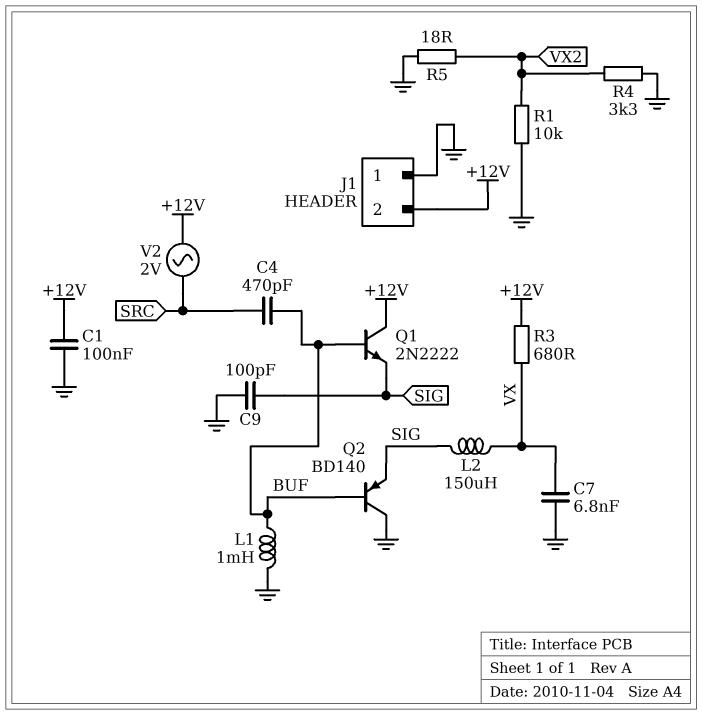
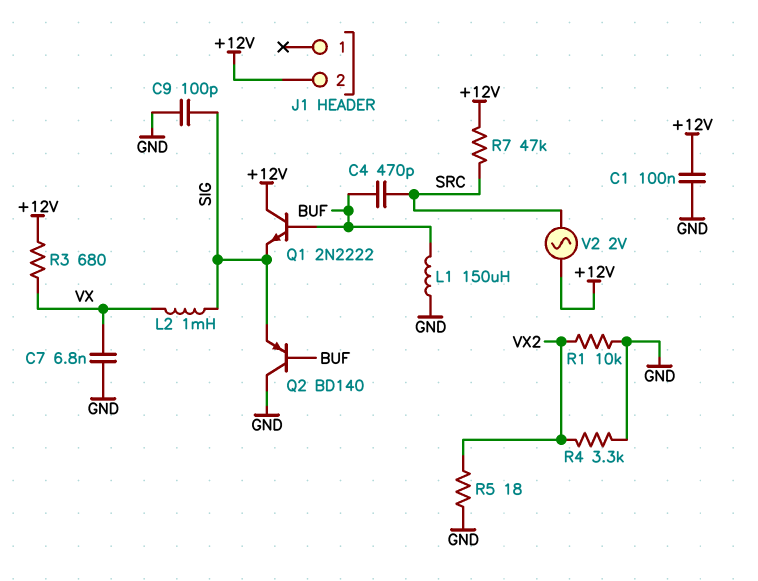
J1 pin 1: GND -> none
L1: 1mH (BUF, GND) -> 150uH (BUF, GND)
L2: 150uH (SIG, VX) -> 1mH (SIG, VX)
R7: none -> 47k (+12V, SRC)

